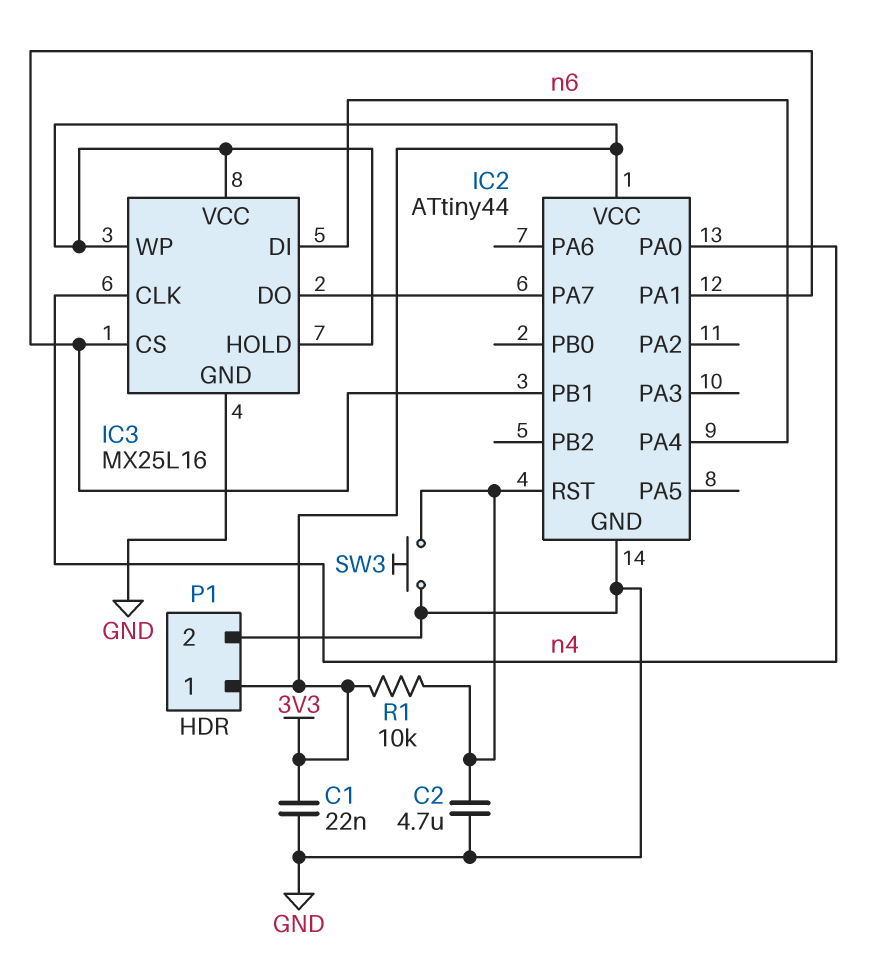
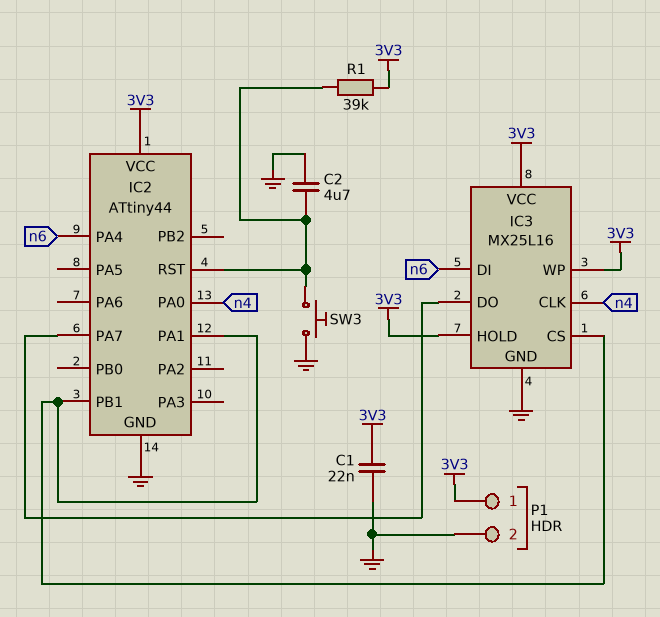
R1: 10k (3V3, IC2/RST) -> 39k (3V3, IC2/RST)

